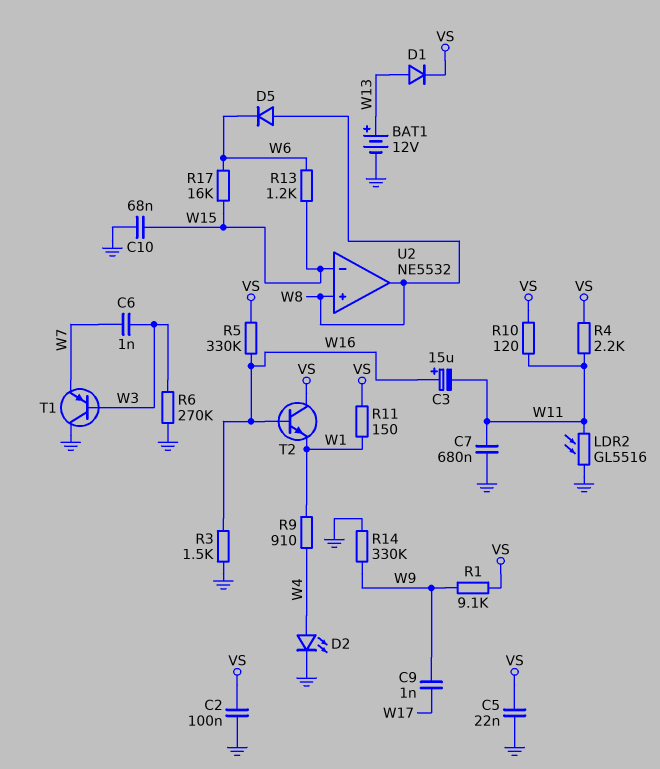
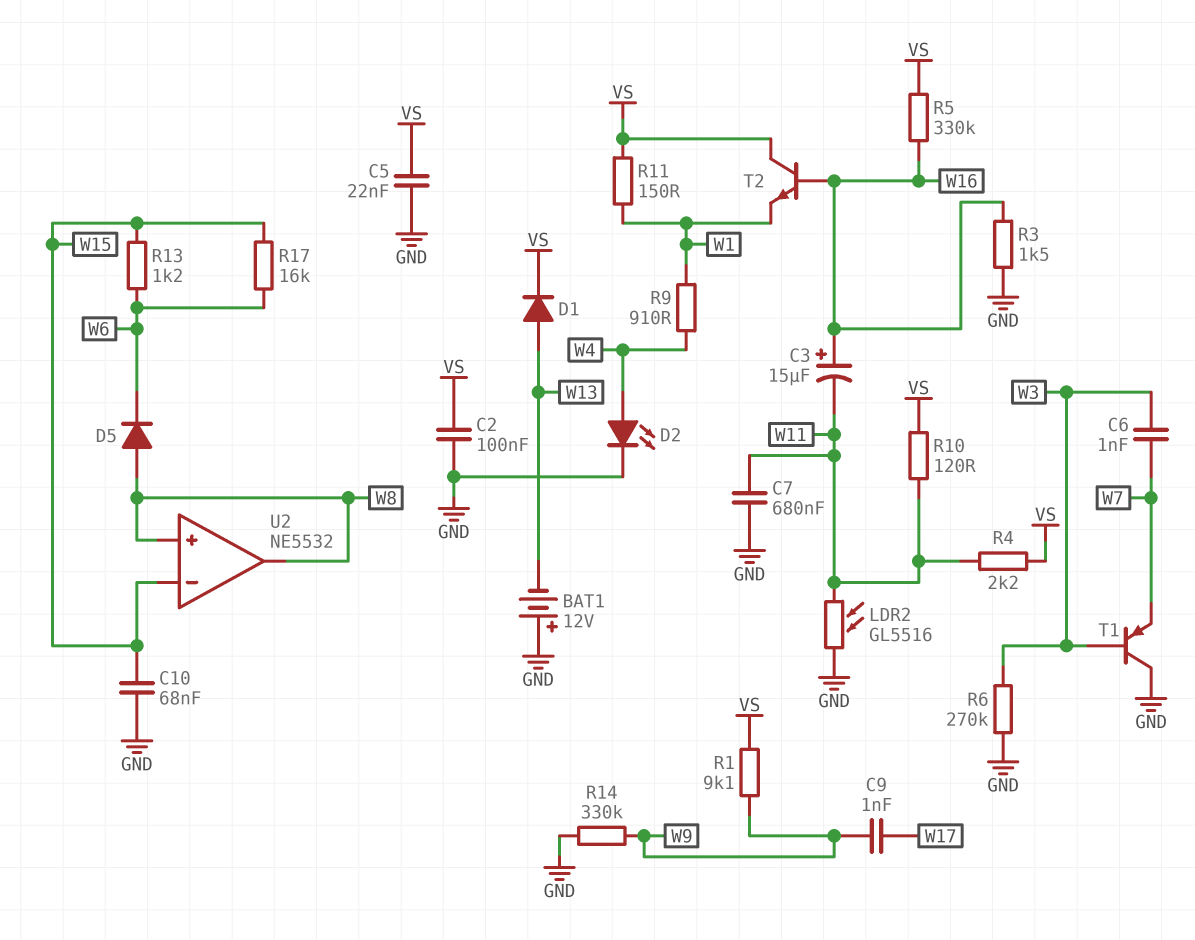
BAT1: 12V (plus W13, minus GND) -> 12V (plus GND, minus W13)

